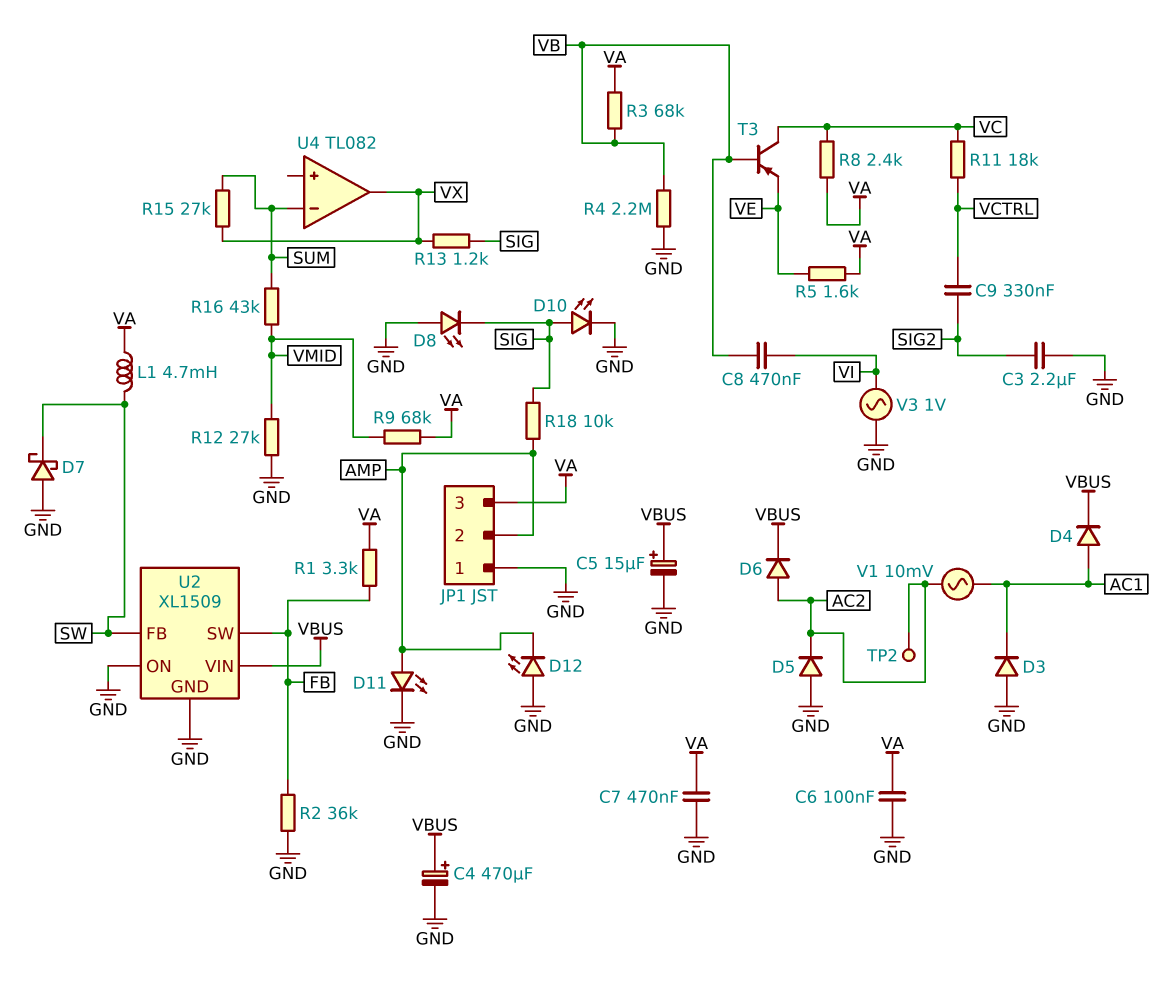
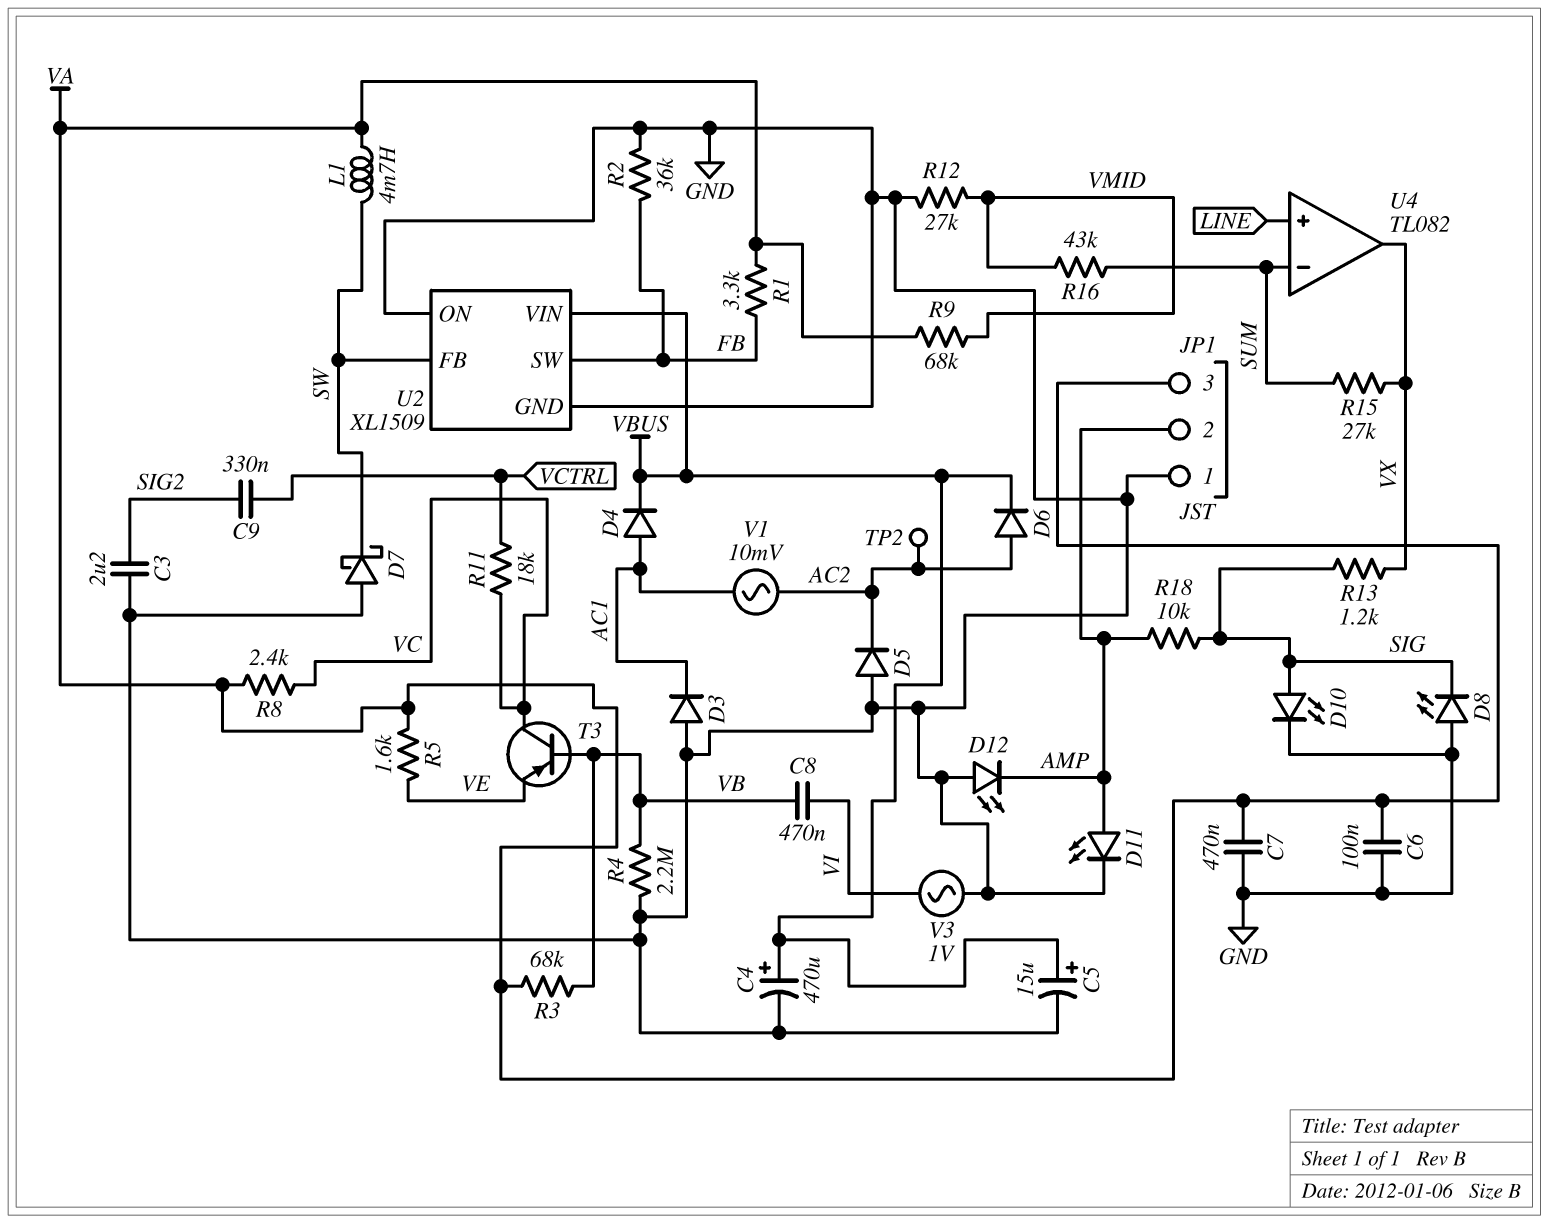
U4 pin in+: none -> LINE

